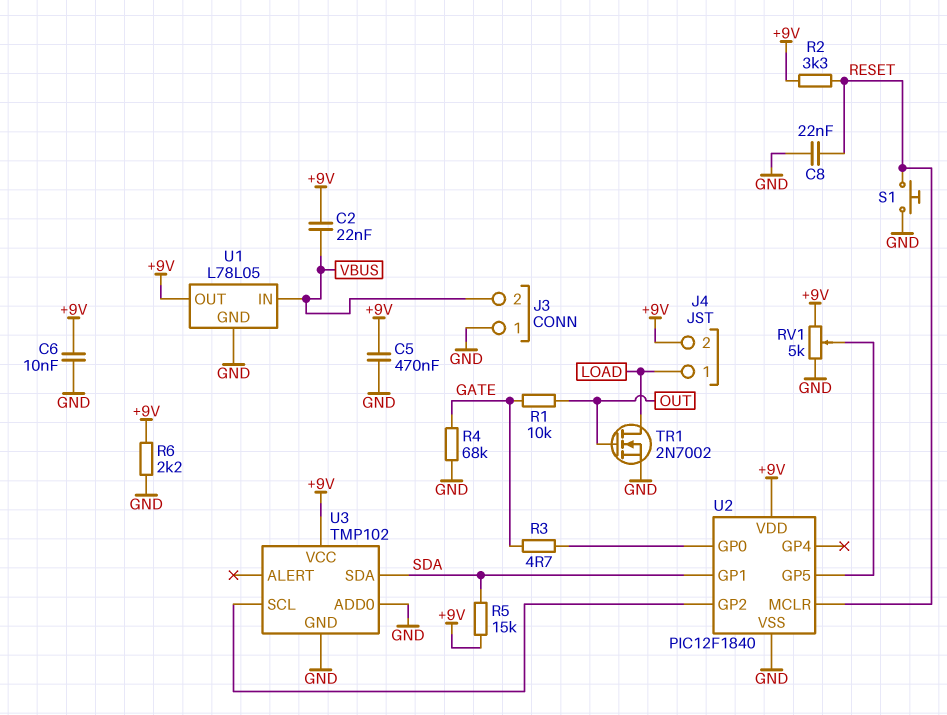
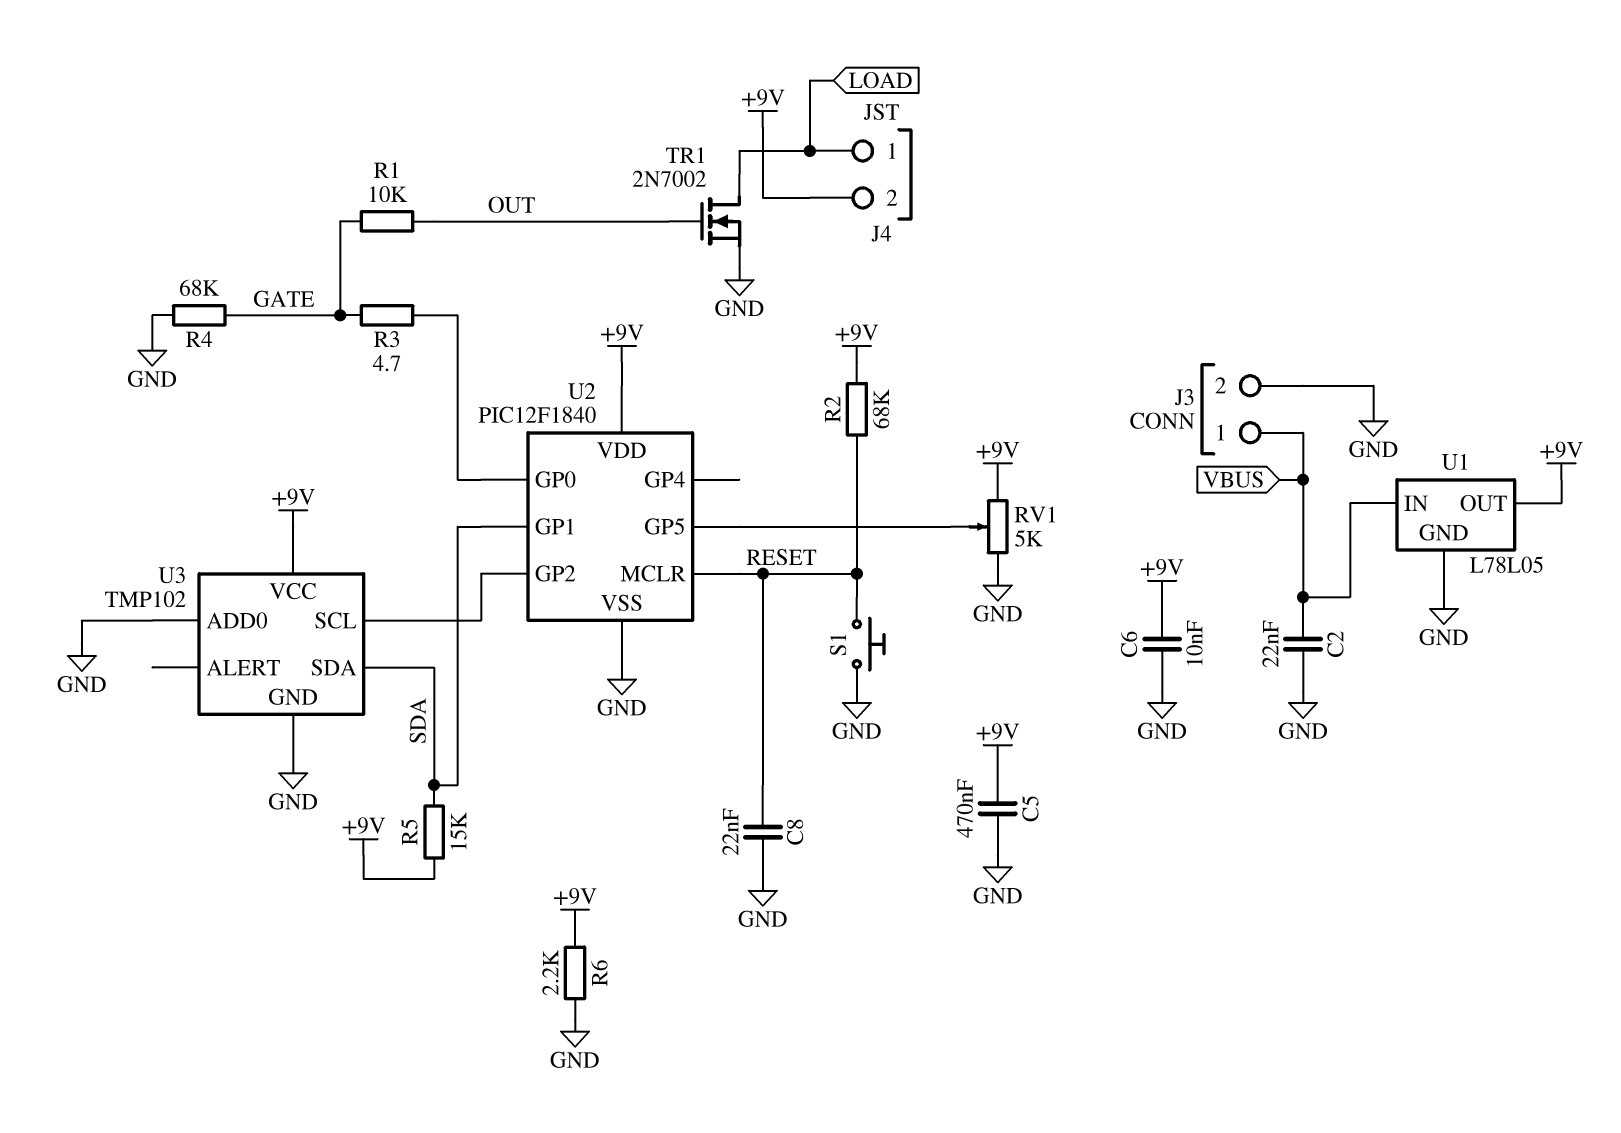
C2: 22nF (+9V, VBUS) -> 22nF (GND, VBUS)
J3 pin 1: GND -> VBUS
J3 pin 2: VBUS -> GND
R2: 3.3k (+9V, RESET) -> 68k (+9V, RESET)

